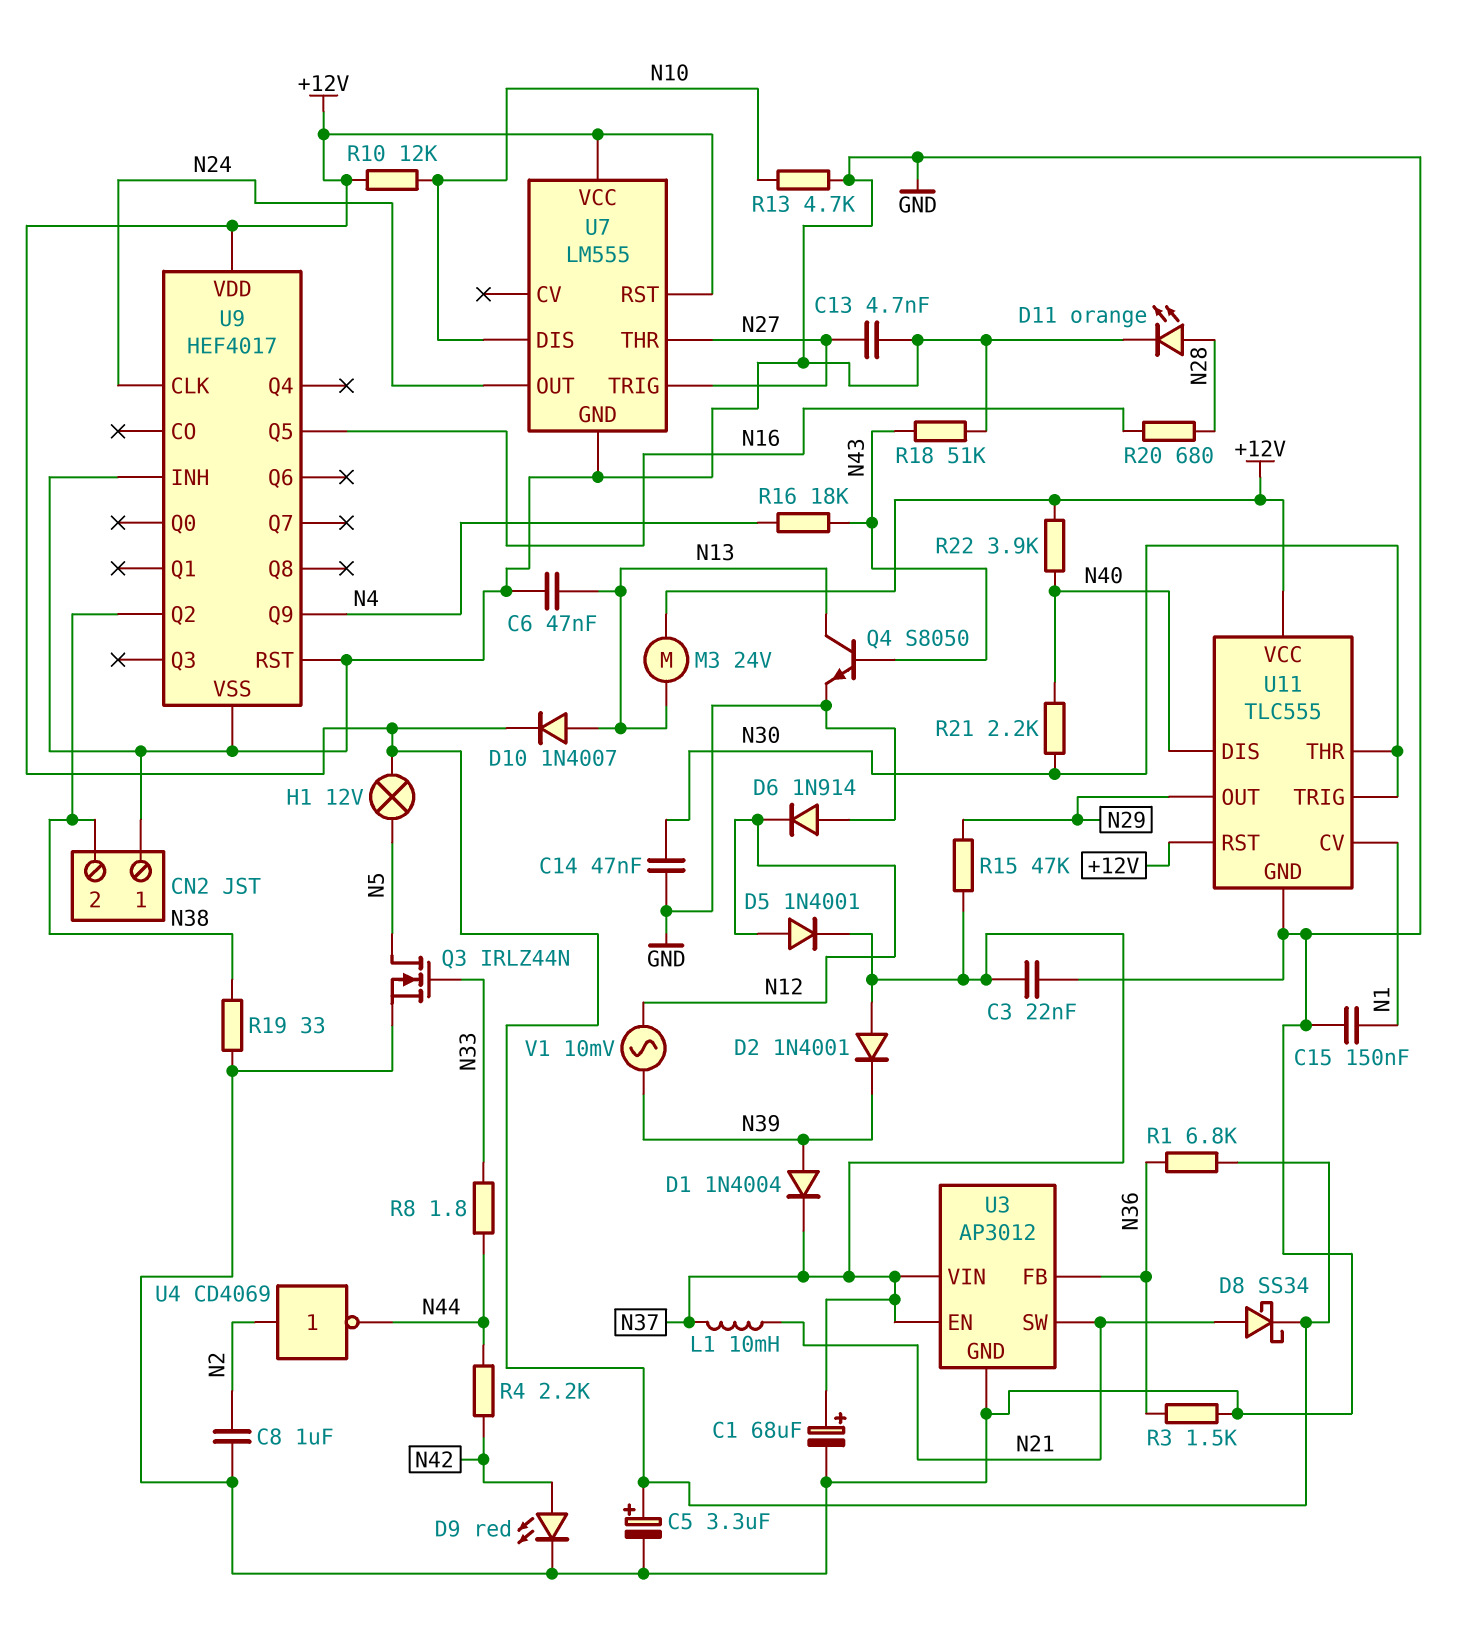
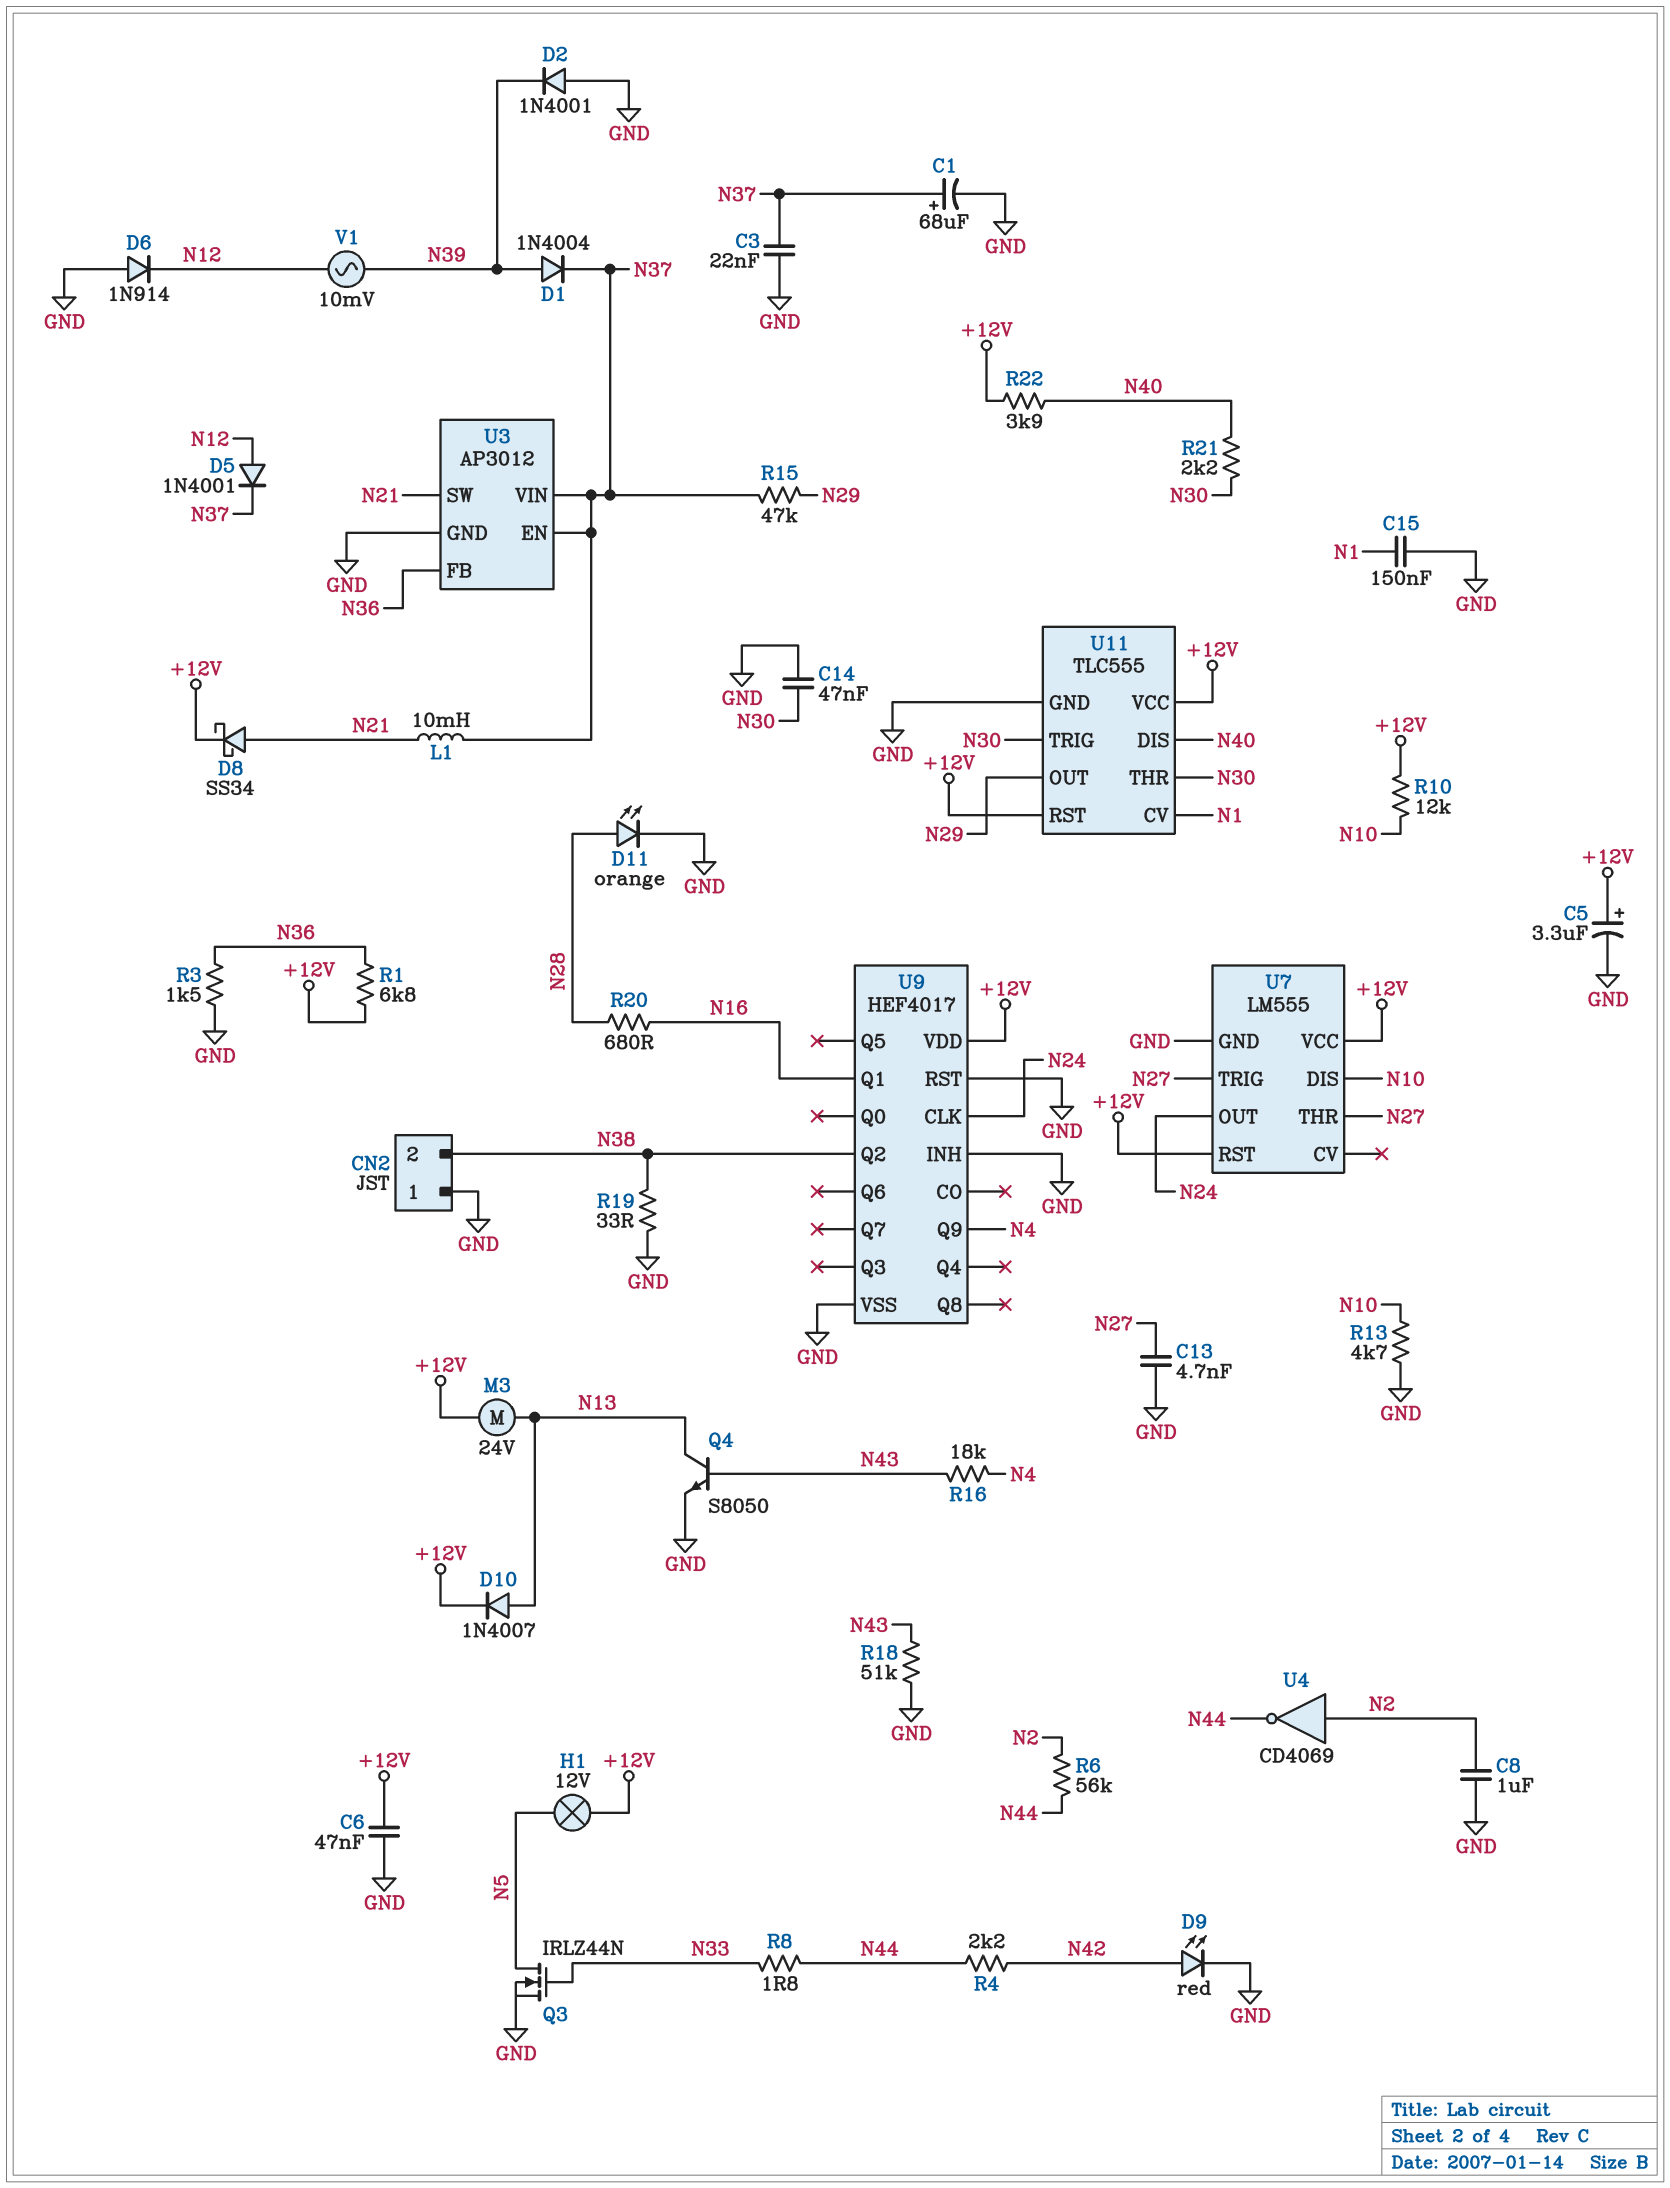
C6: 47nF (GND, N13) -> 47nF (+12V, GND)
D2: diode 1N4001 (A N37, K N39) -> diode 1N4001 (A GND, K N39)
R6: none -> 56k (N2, N44)
U9 pin Q1: none -> N16
U9 pin Q5: N16 -> none

